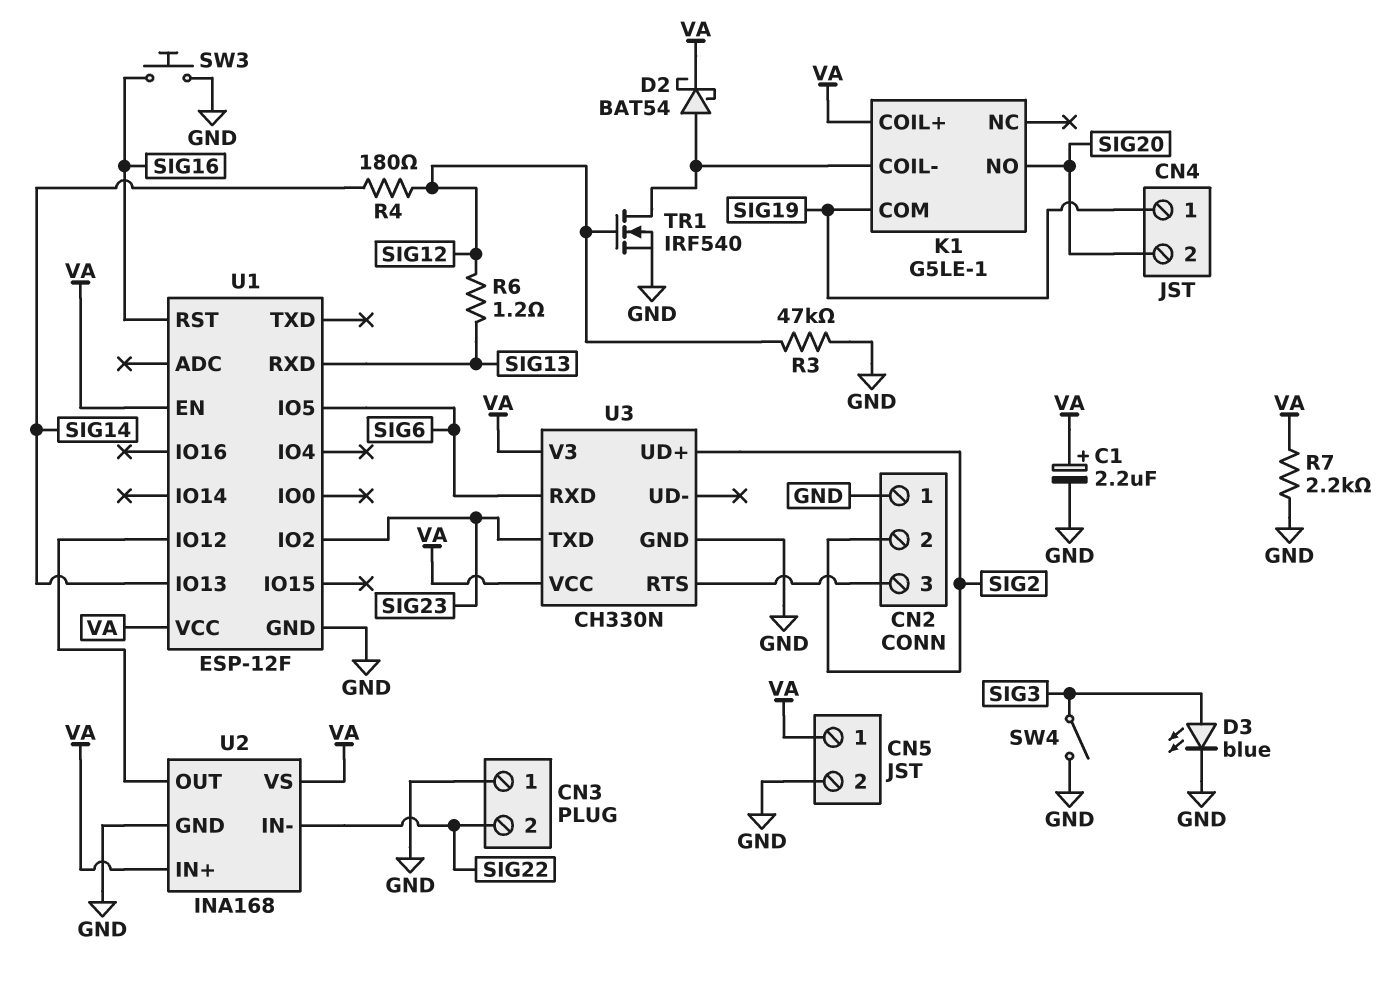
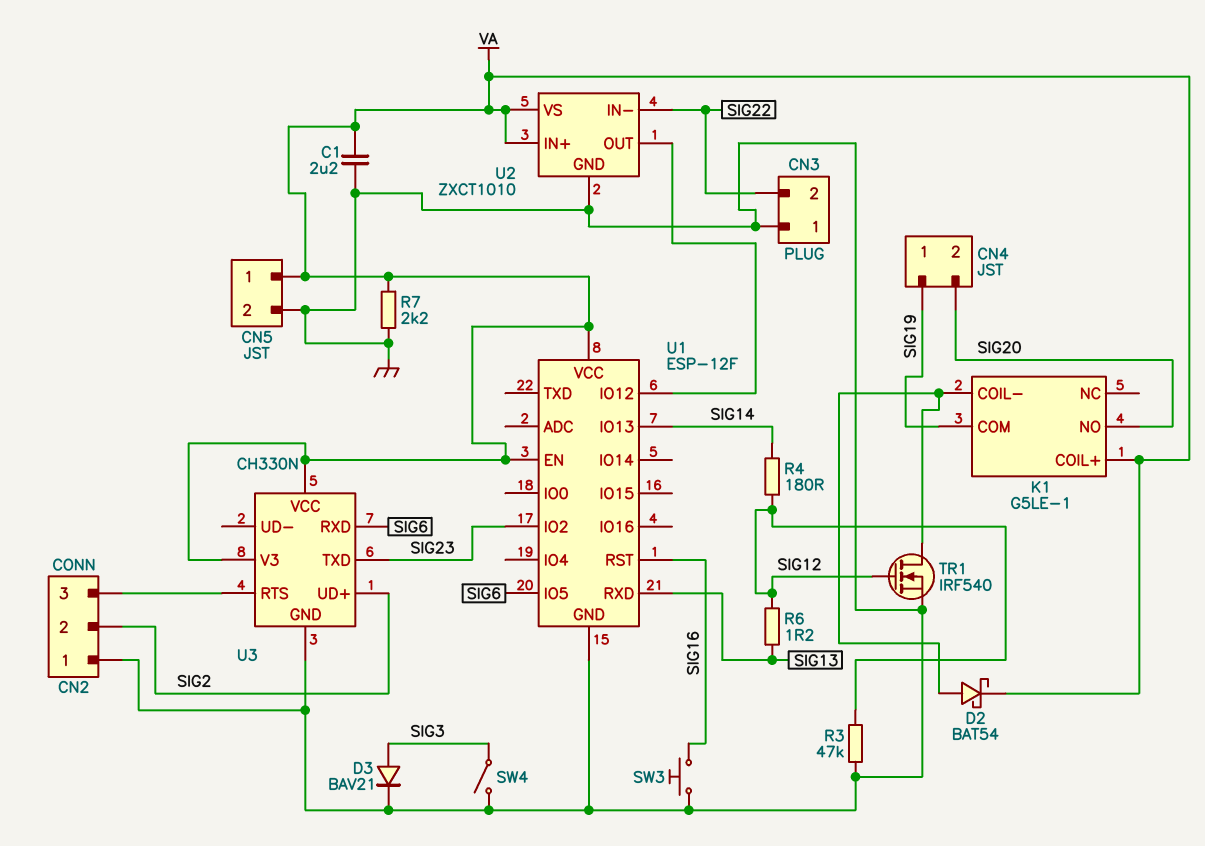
C1: 2.2uF (plus VA, minus GND) -> 2.2uF (GND, VA)
D3: LED blue (A SIG3, K GND) -> diode BAV21 (A SIG3, K GND)
U2: INA168 -> ZXCT1010

